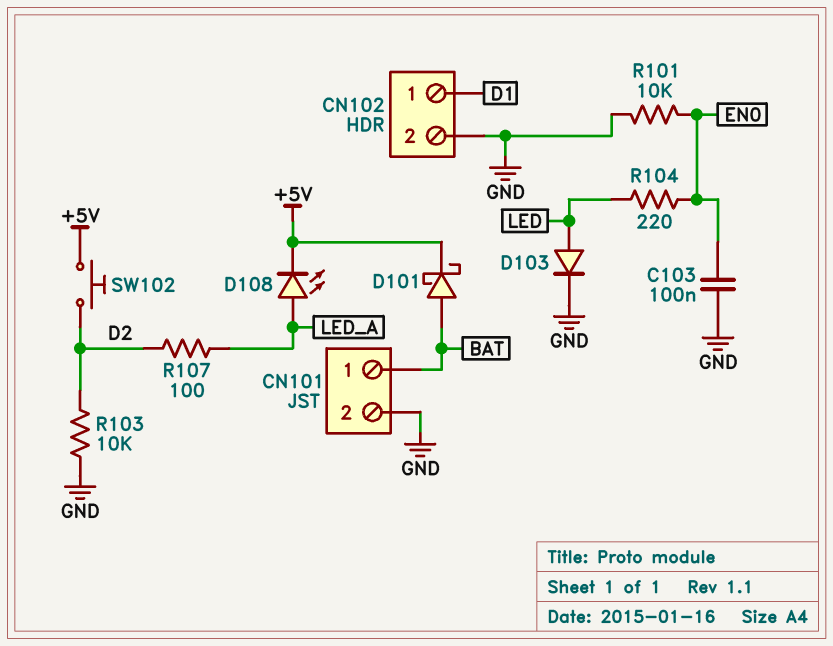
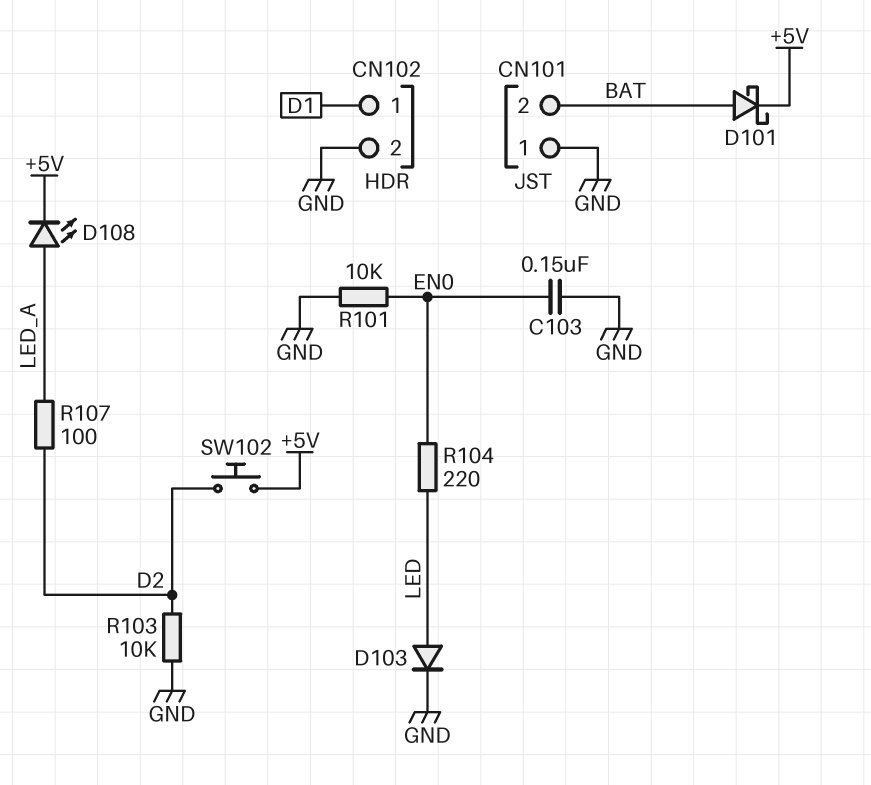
C103: 100nF (EN0, GND) -> 150nF (EN0, GND)
CN101 pin 1: BAT -> GND
CN101 pin 2: GND -> BAT

